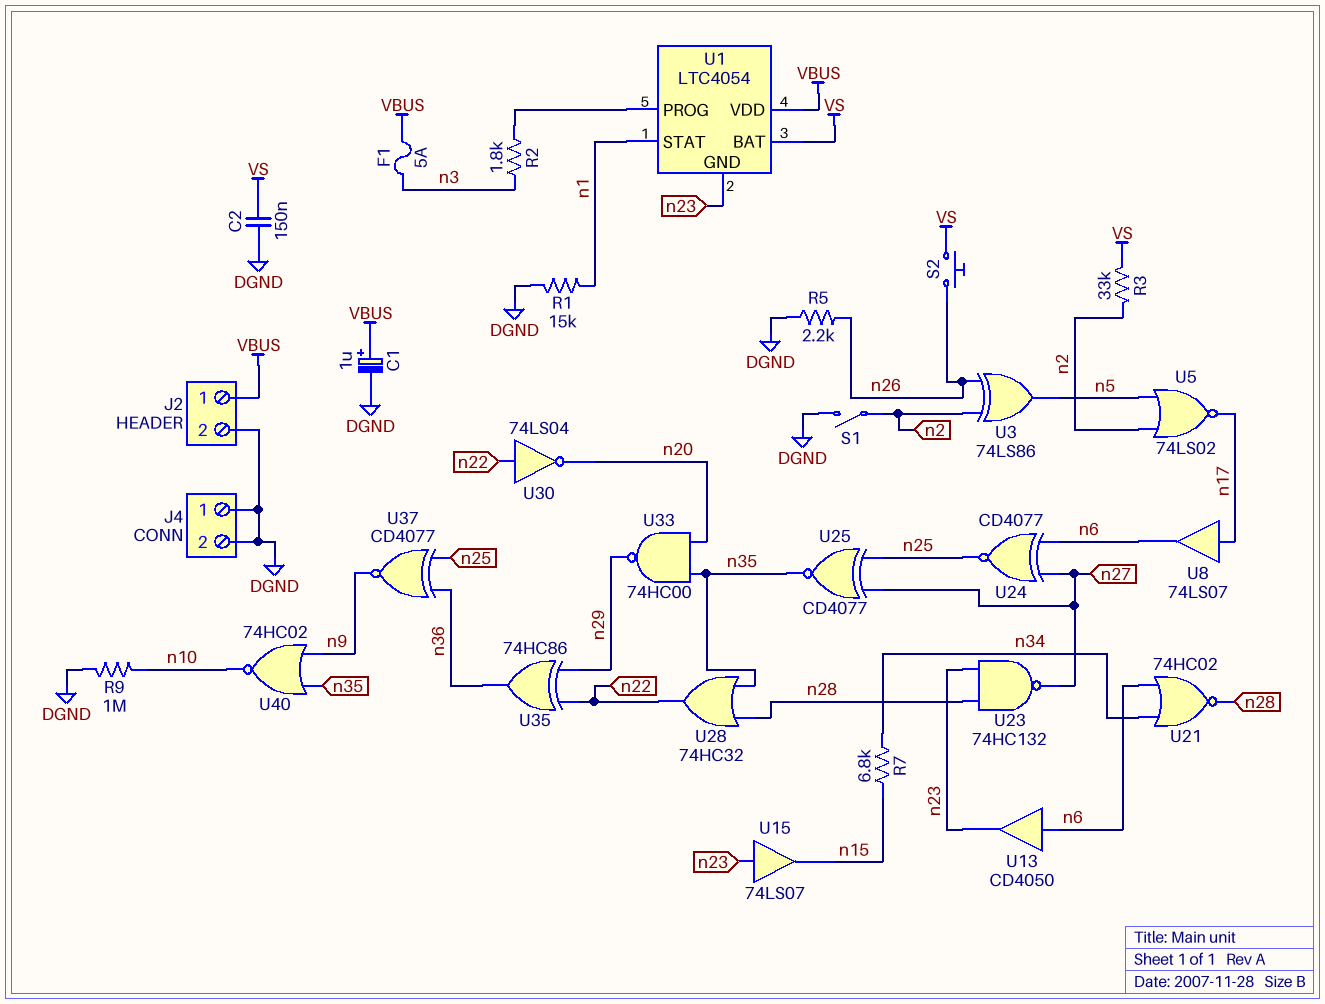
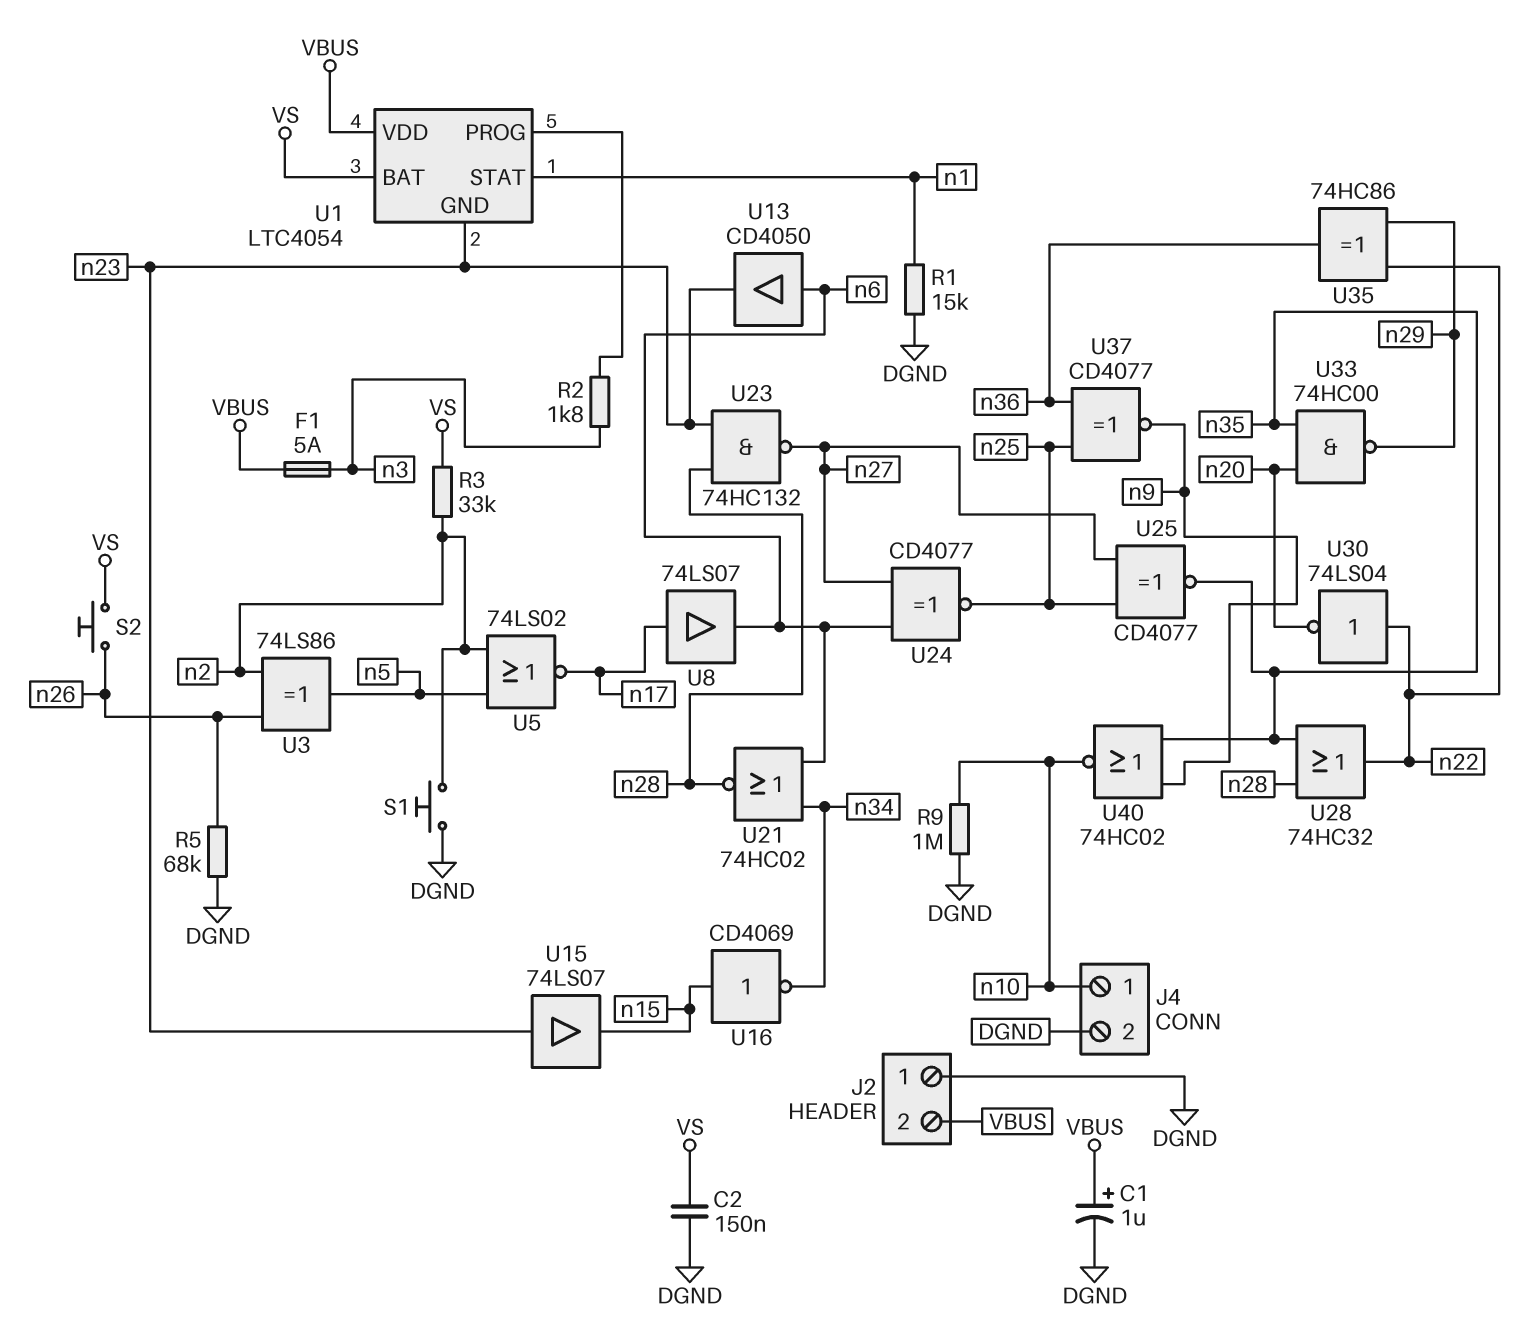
J2 pin 1: VBUS -> DGND
J2 pin 2: DGND -> VBUS
J4 pin 1: DGND -> n10
R5: 2.2k (DGND, n26) -> 68k (DGND, n26)
R7: 6.8k (n15, n34) -> none
S1: switch (DGND, n2) -> button (DGND, n2)
U16: none -> NOT CD4069 (in n15, out n34)

